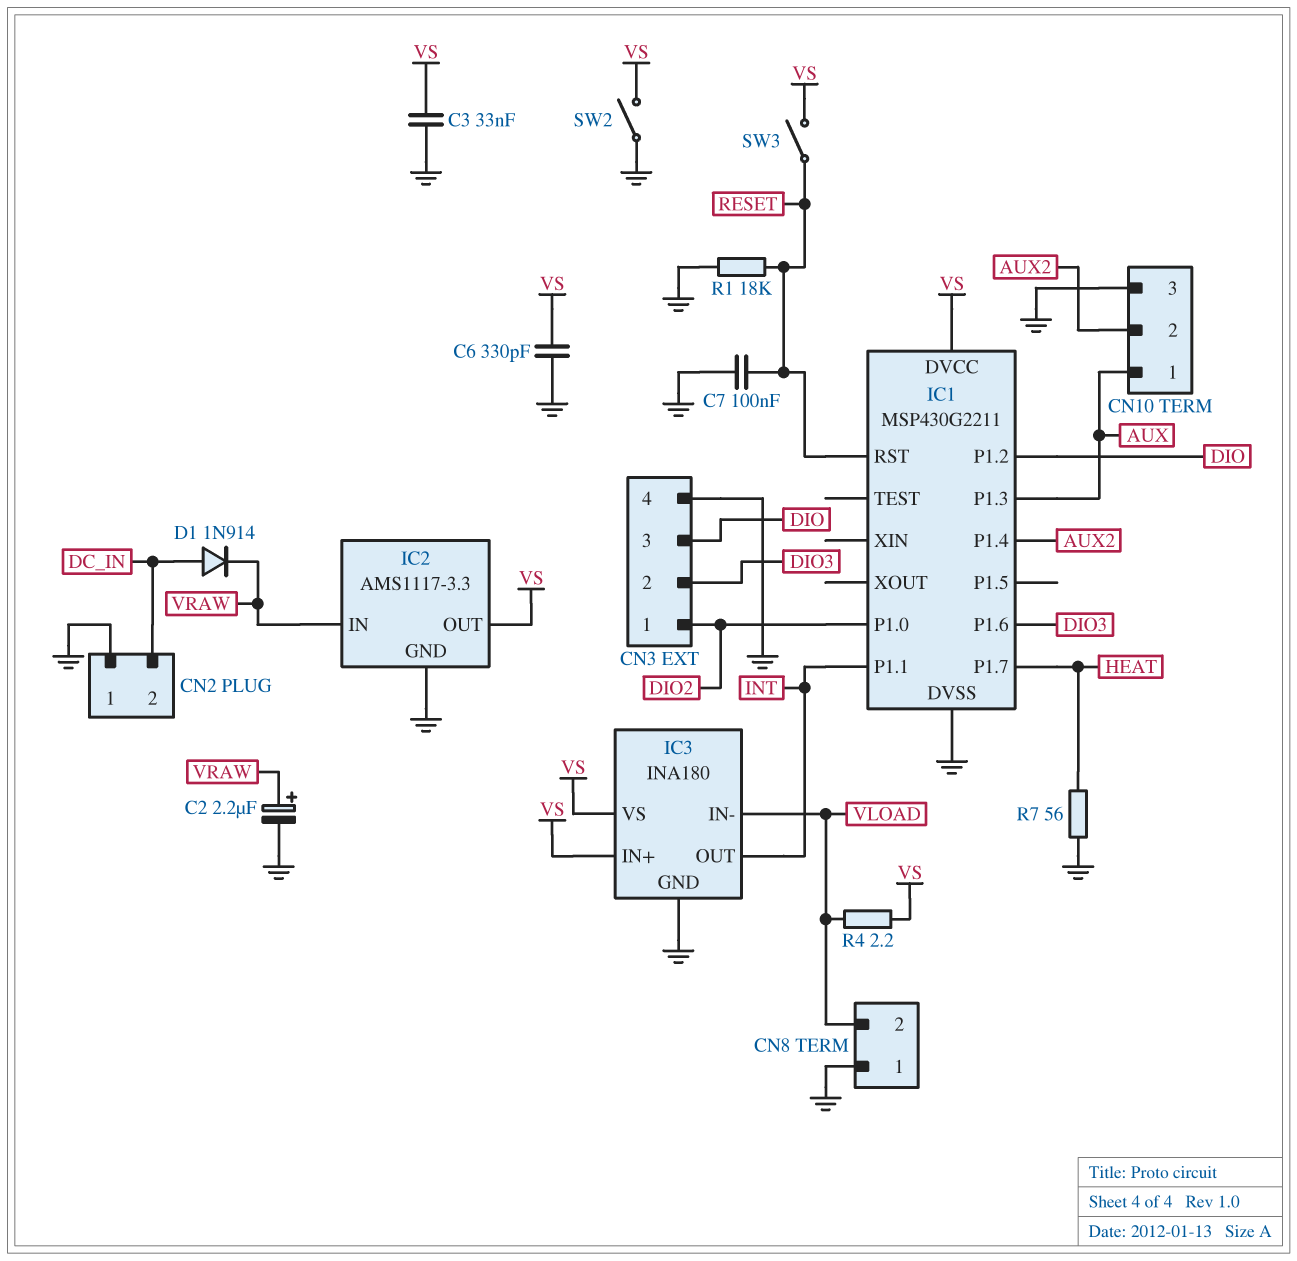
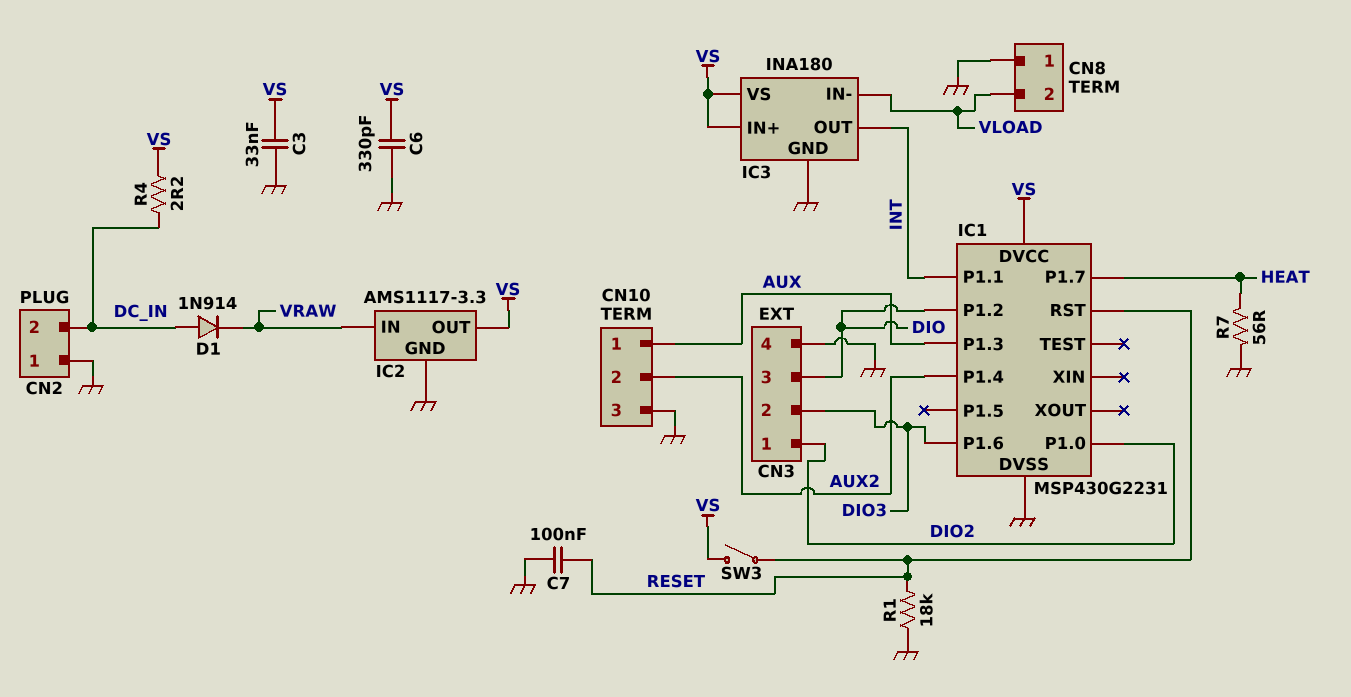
C2: 2.2uF (plus VRAW, minus GND) -> none
IC1: MSP430G2211 -> MSP430G2231
R4: 2.2 (VLOAD, VS) -> 2.2 (DC_IN, VS)
SW2: switch (GND, VS) -> none

